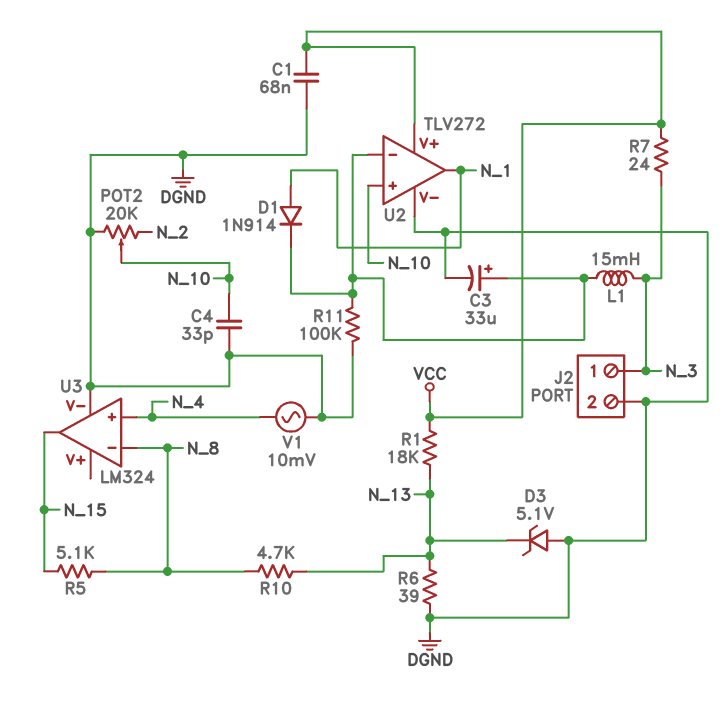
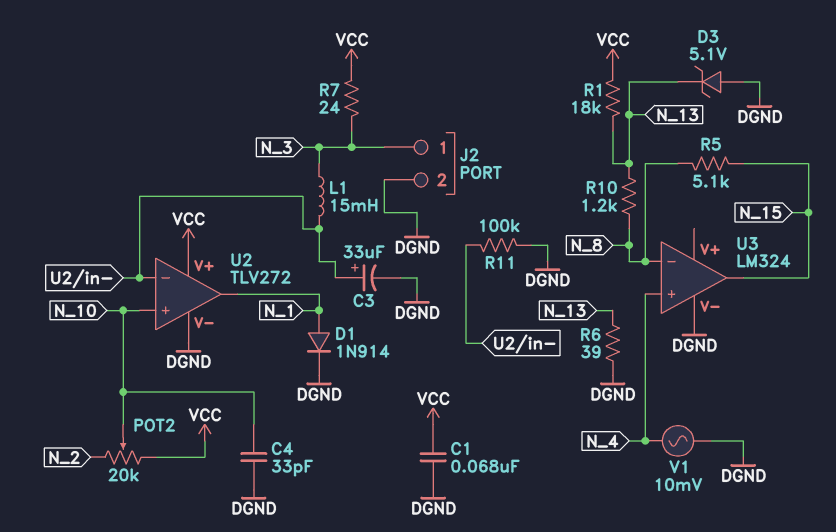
D1: diode 1N914 (A N_1, K U2/in-) -> diode 1N914 (A N_1, K DGND)
POT2: 20k (DGND, N_2, wiper N_10) -> 20k (N_2, VCC, wiper N_10)
R10: 4.7k (N_8, N_13) -> 1.2k (N_8, N_13)

